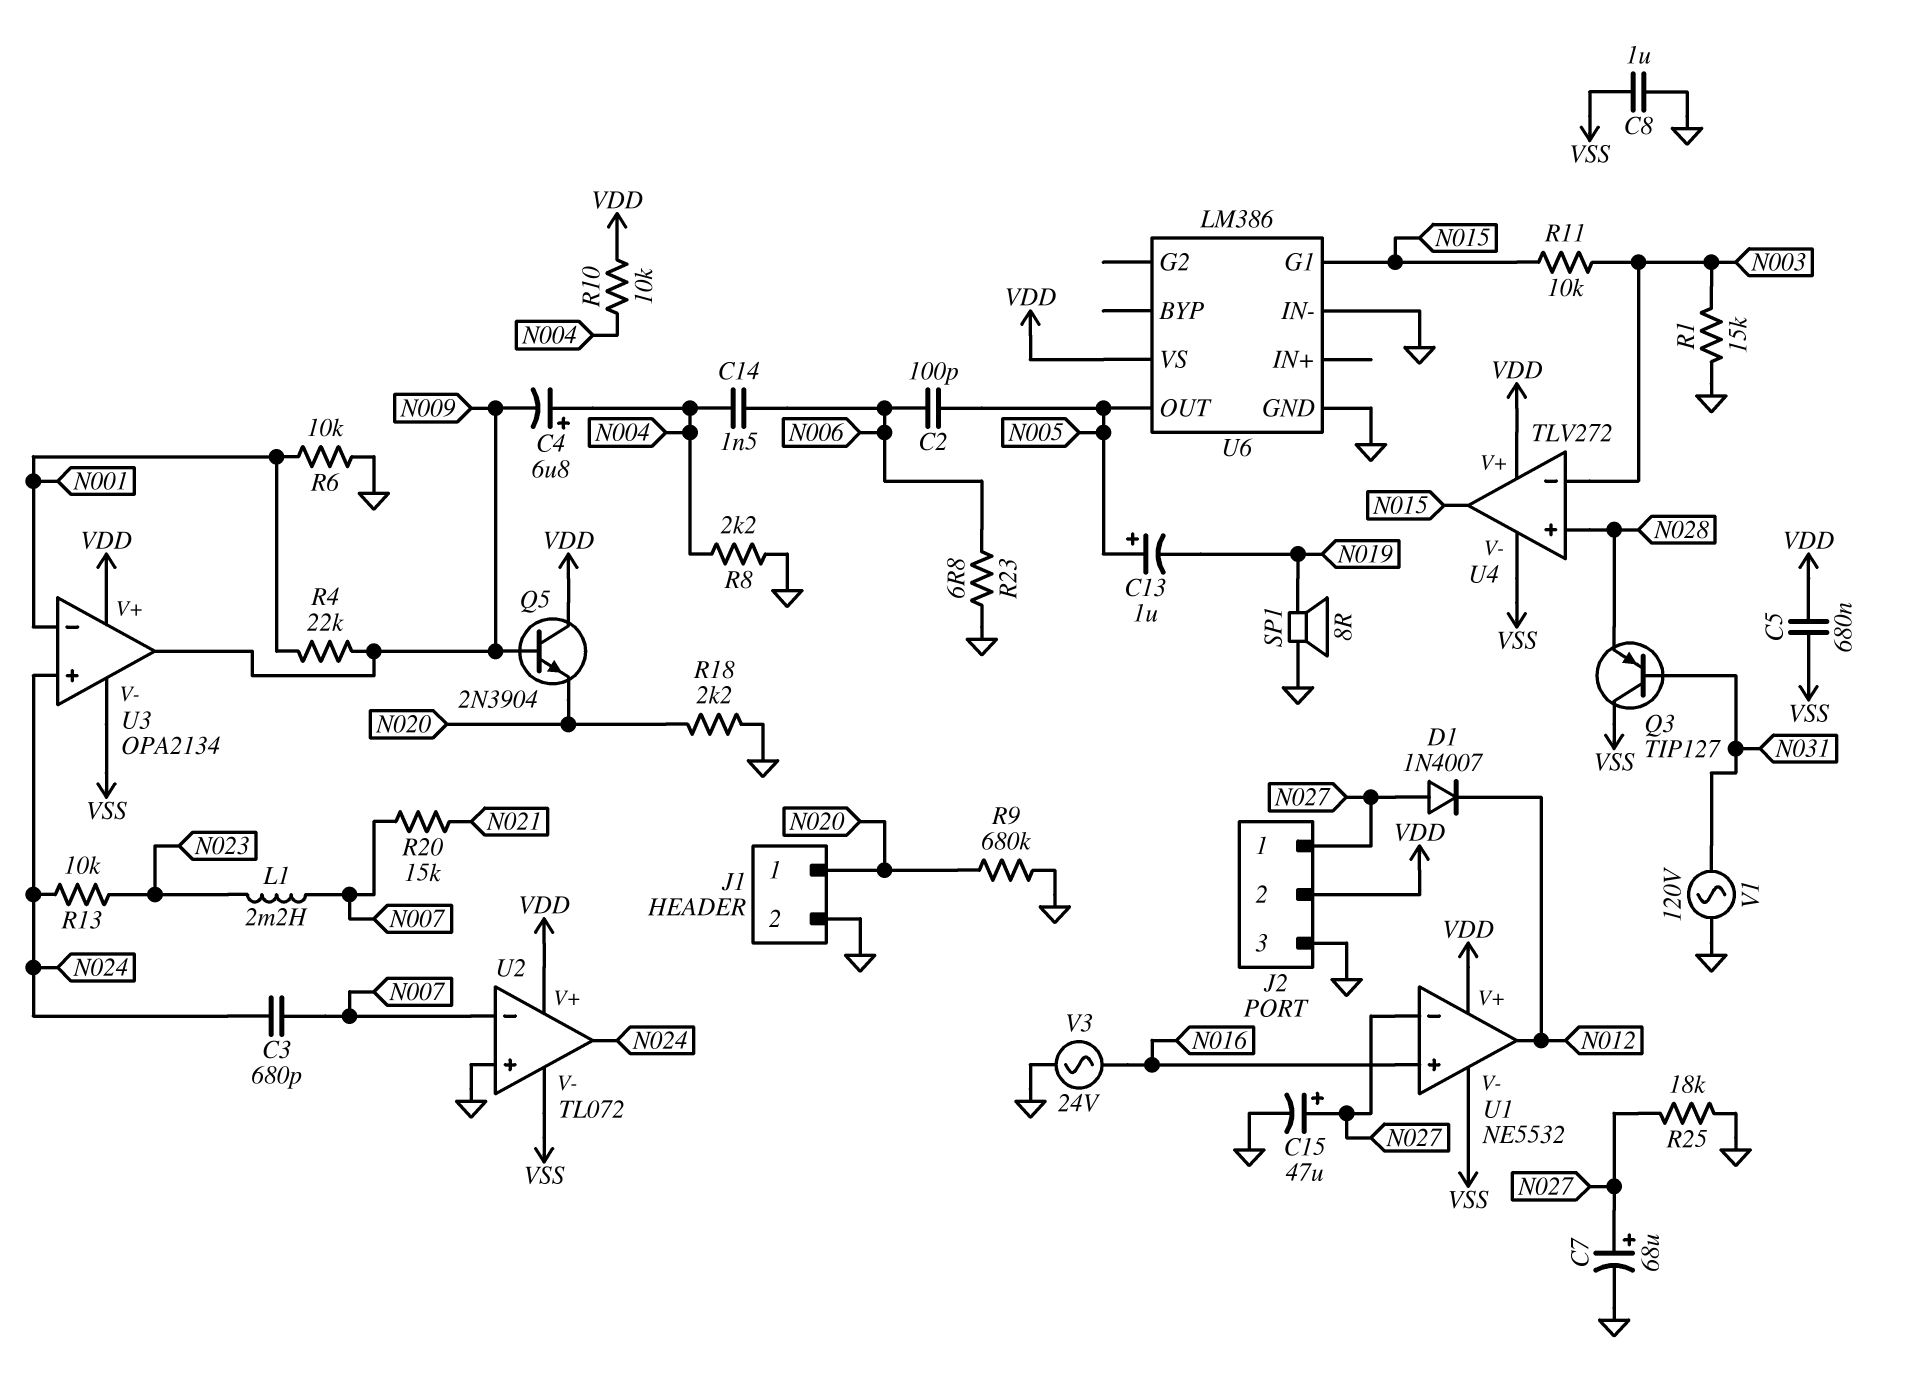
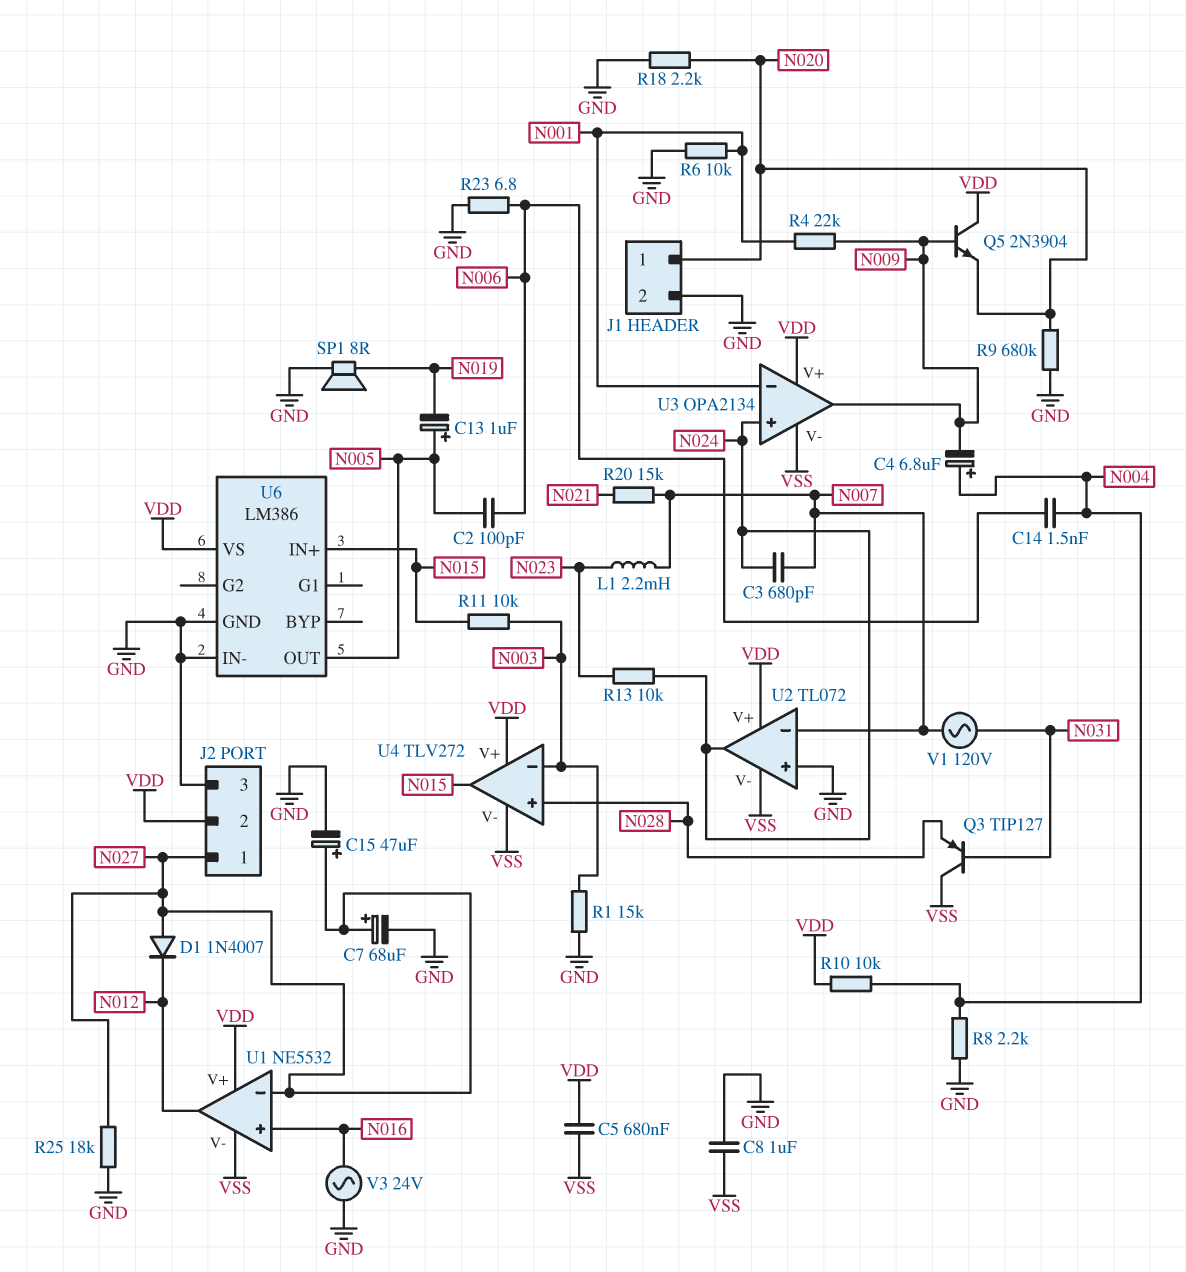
U6 pin G1: N015 -> none
U6 pin IN+: none -> N015
V1: AC 120V (GND, N031) -> AC 120V (N007, N031)

